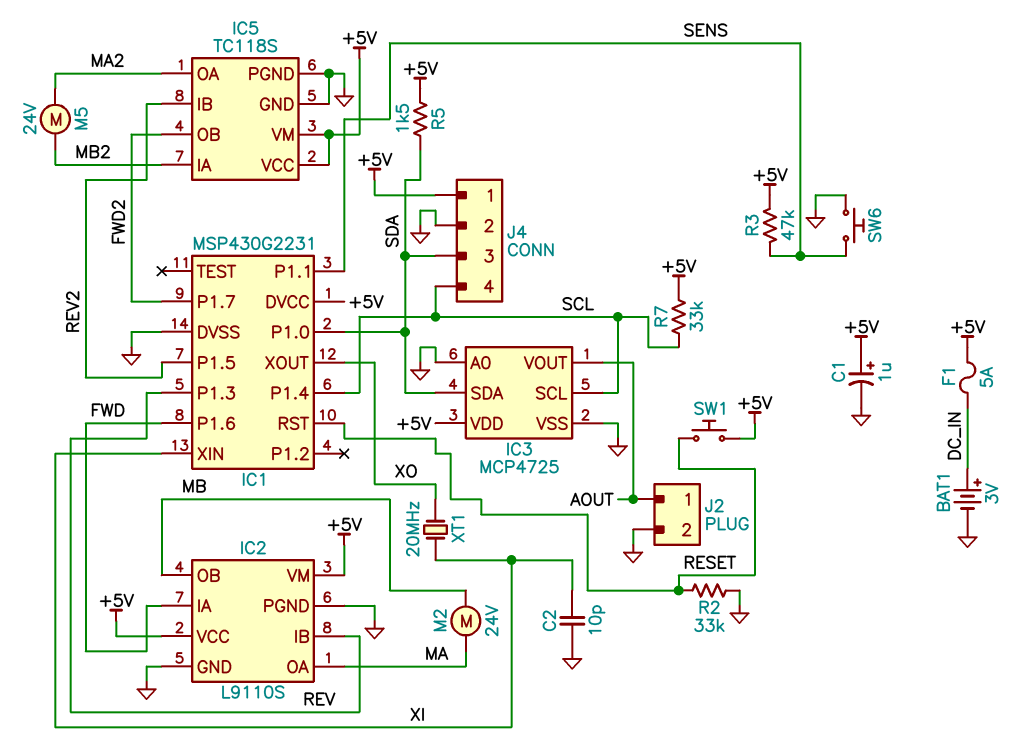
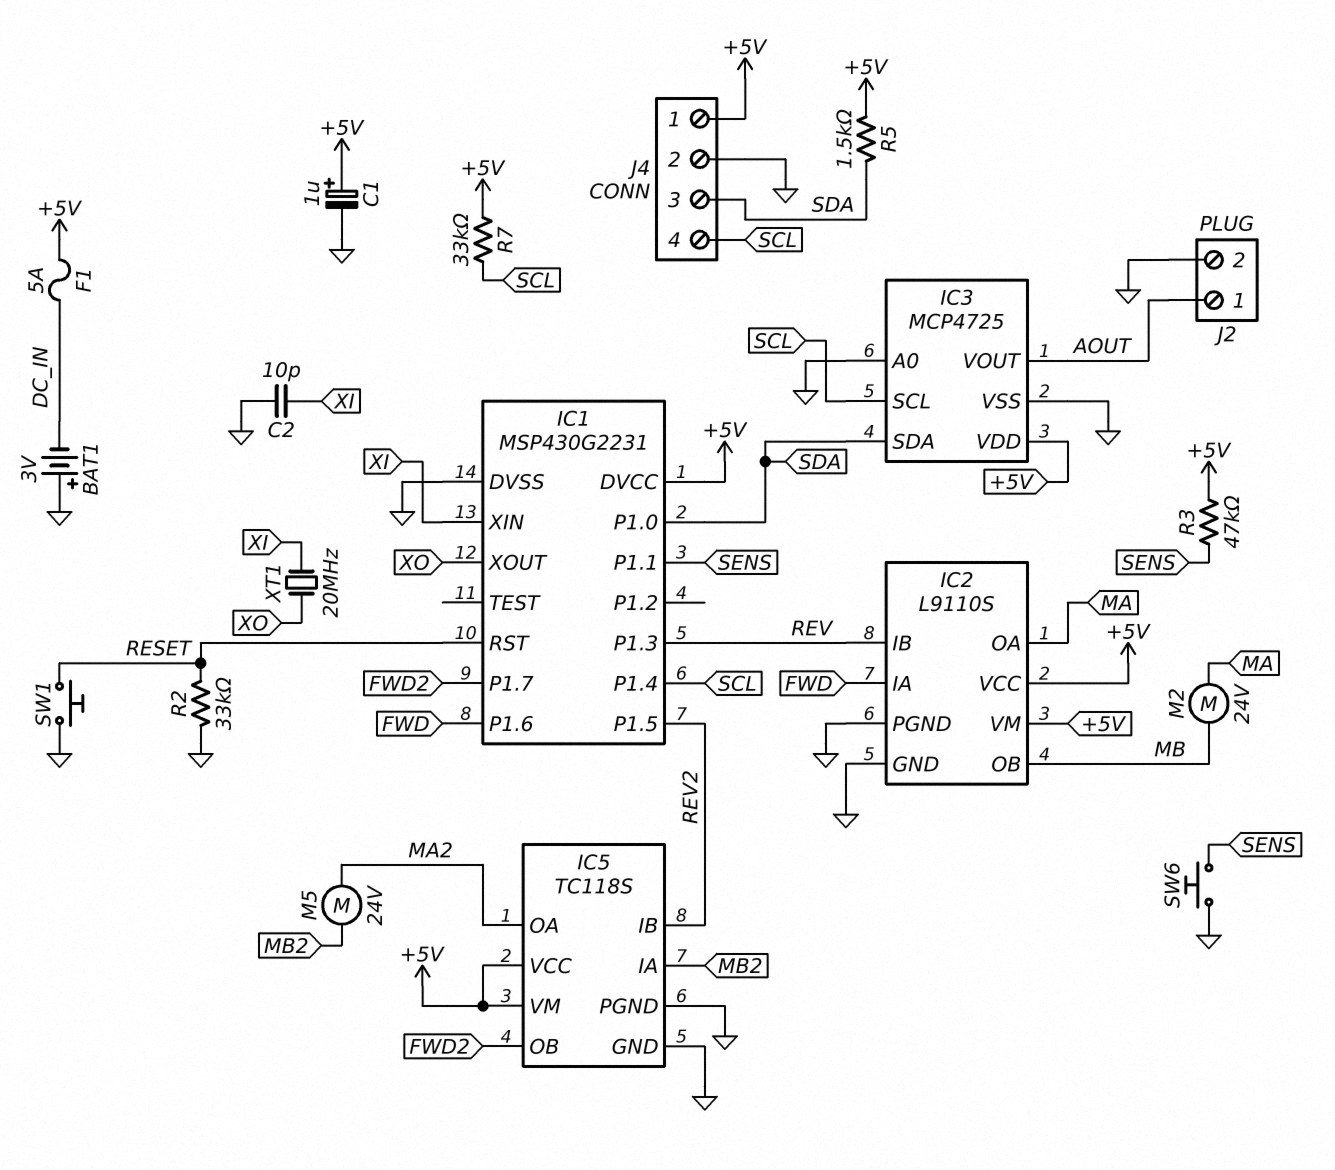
BAT1: 3V (plus DC_IN, minus GND) -> 3V (plus GND, minus DC_IN)
SW1: button (+5V, RESET) -> button (GND, RESET)

